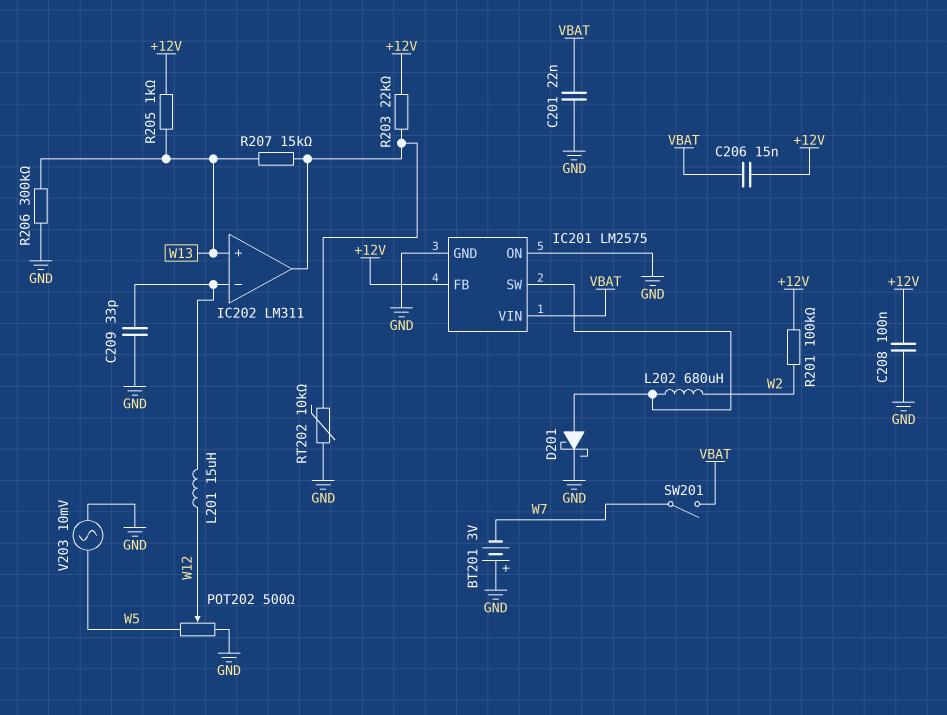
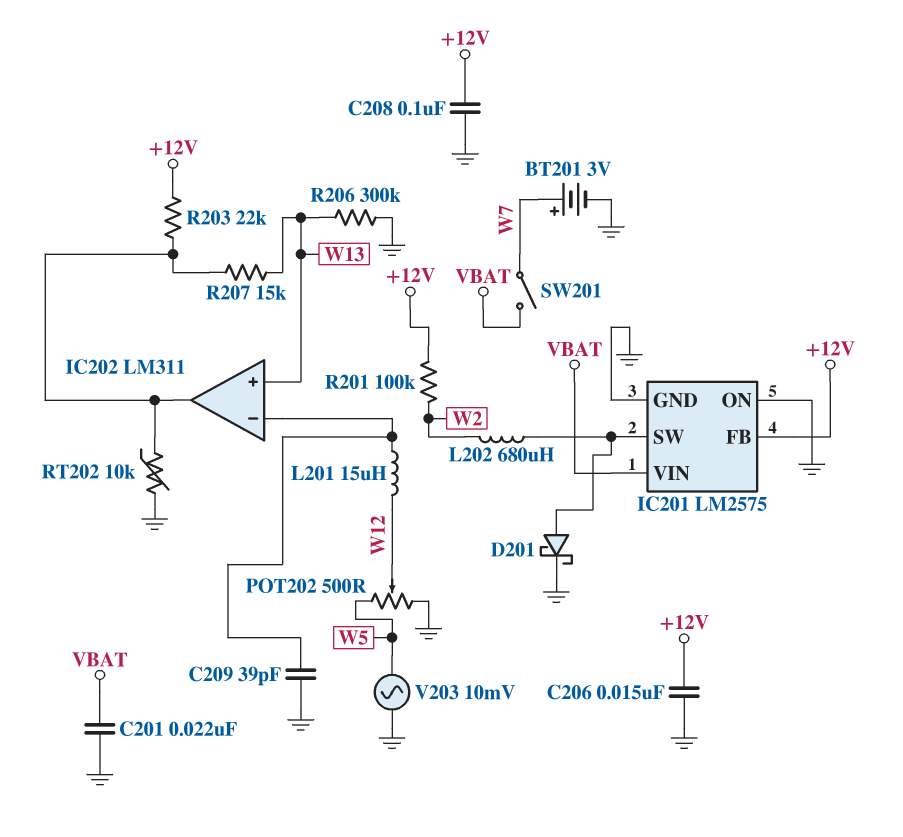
BT201: 3V (plus GND, minus W7) -> 3V (plus W7, minus GND)
C206: 15nF (+12V, VBAT) -> 15nF (+12V, GND)
C209: 33pF (GND, IC202/in-) -> 39pF (GND, IC202/in-)
R205: 1k (+12V, W13) -> none

